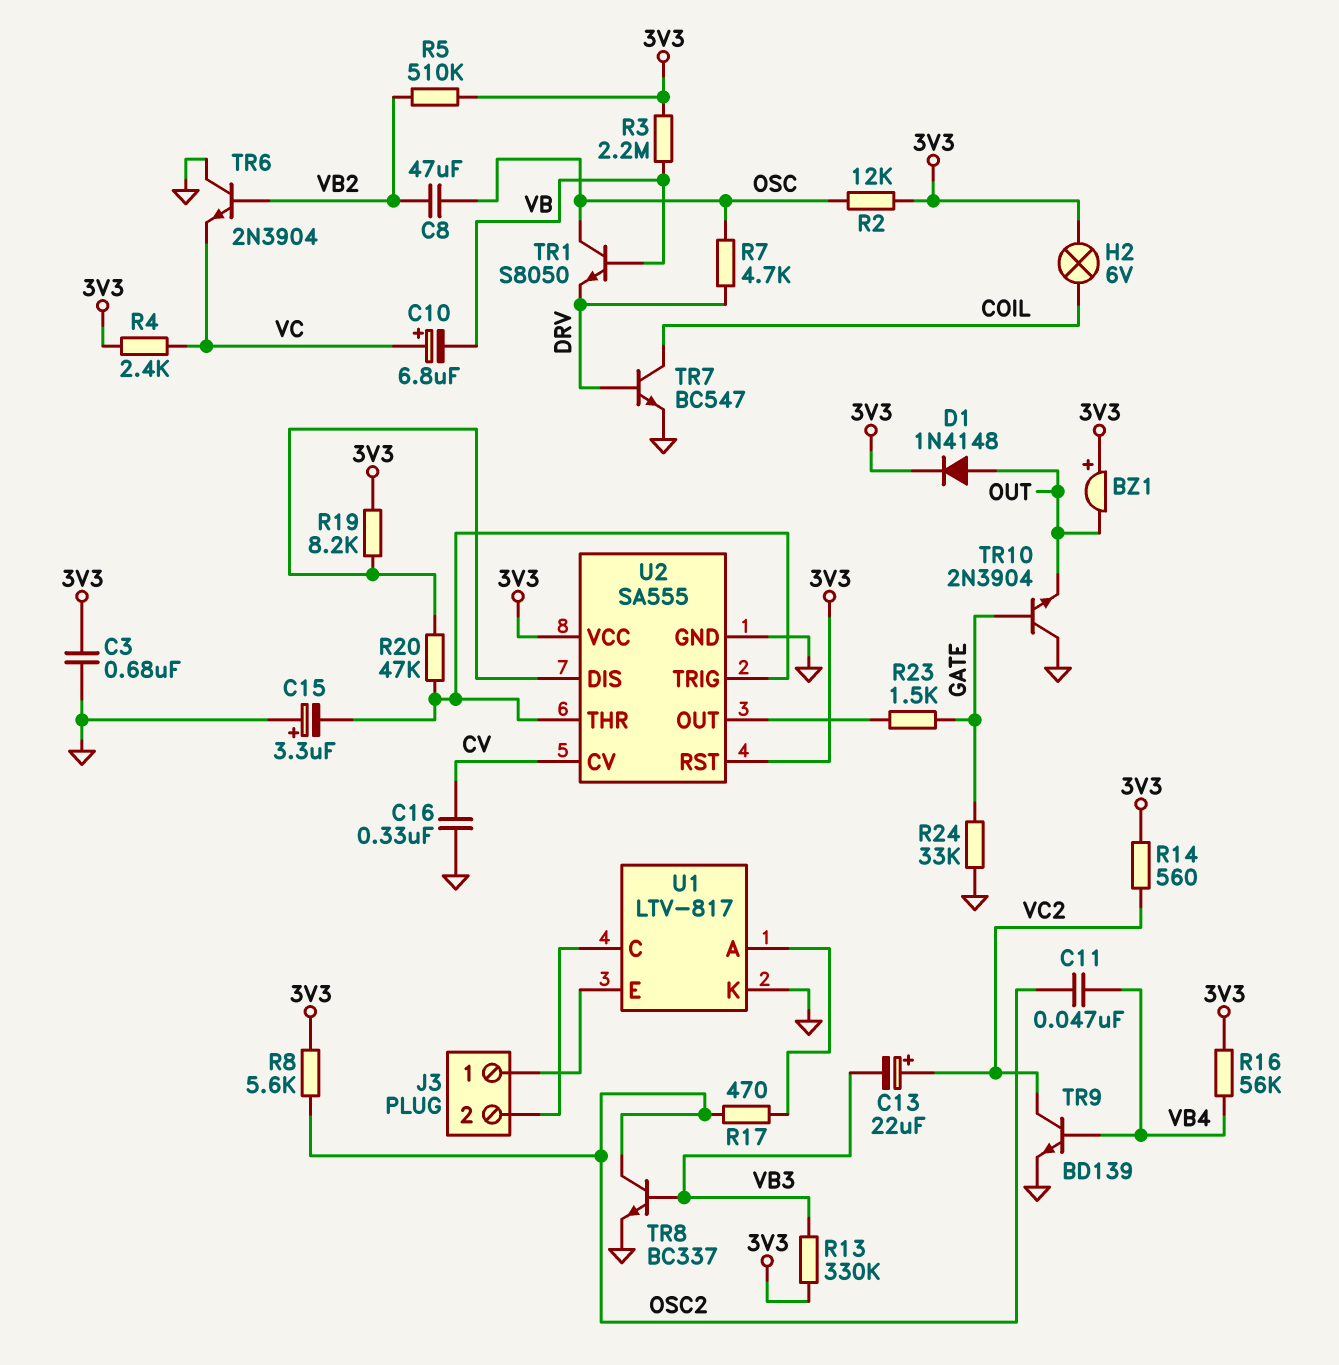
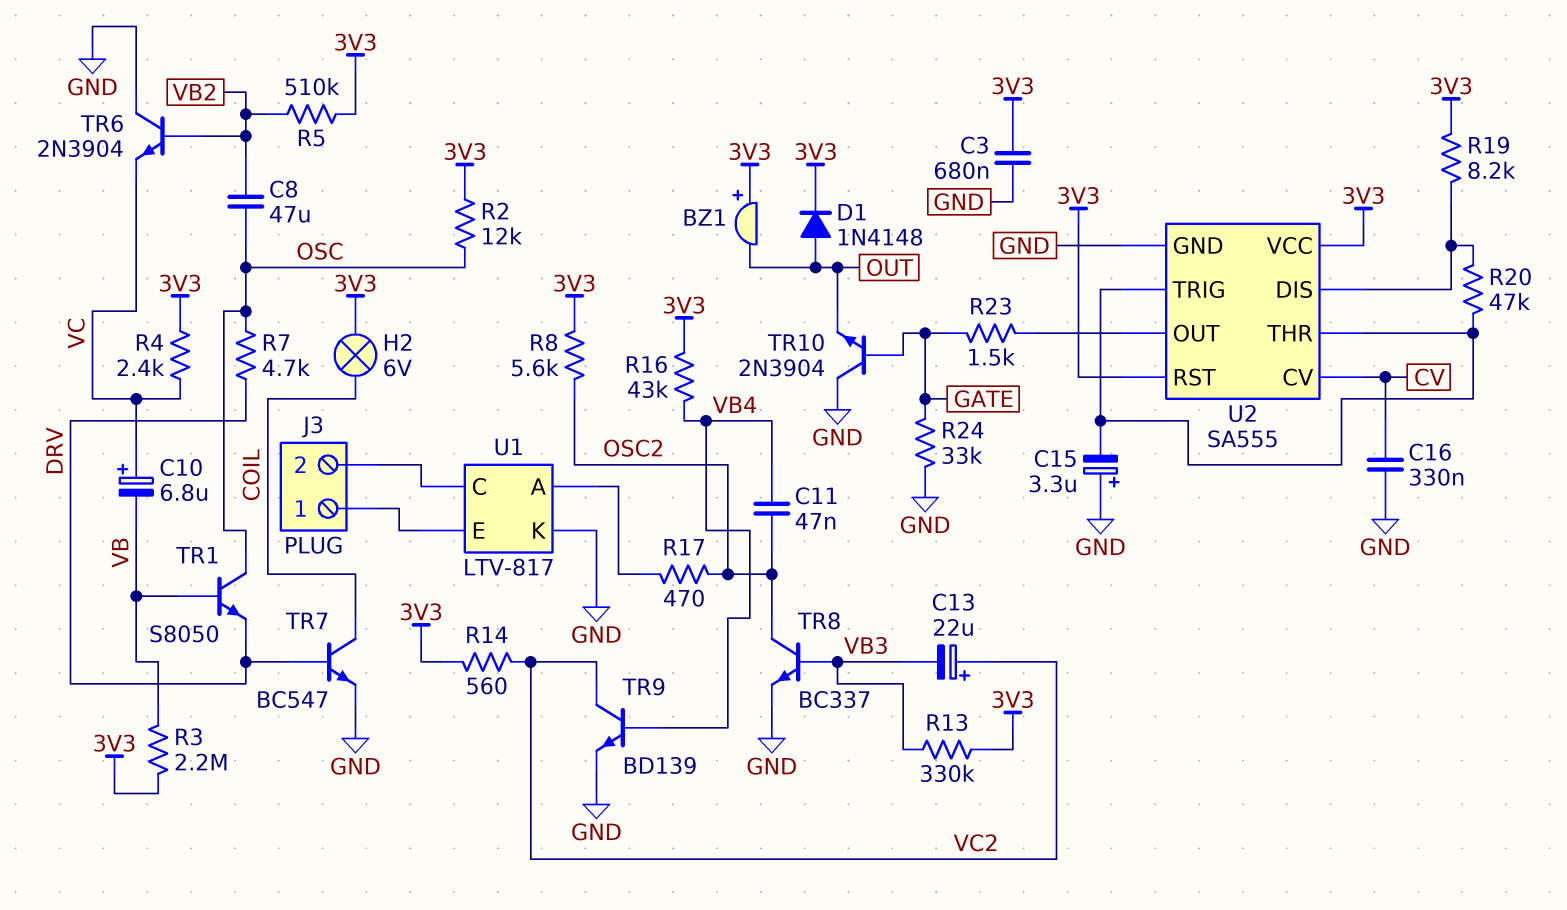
R16: 56k (3V3, VB4) -> 43k (3V3, VB4)

